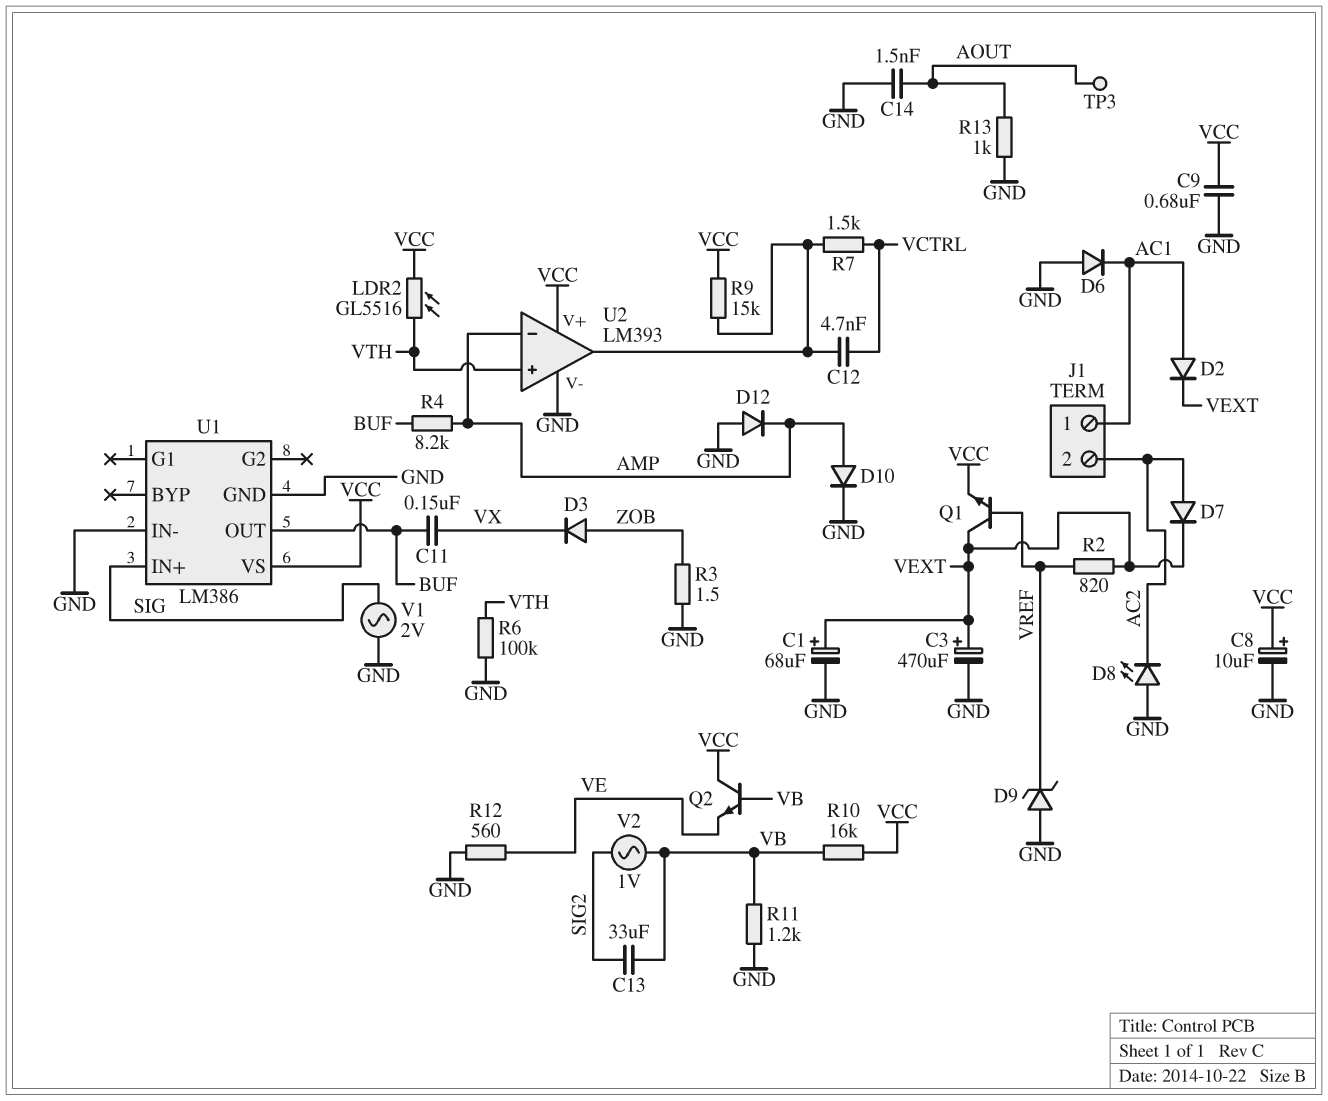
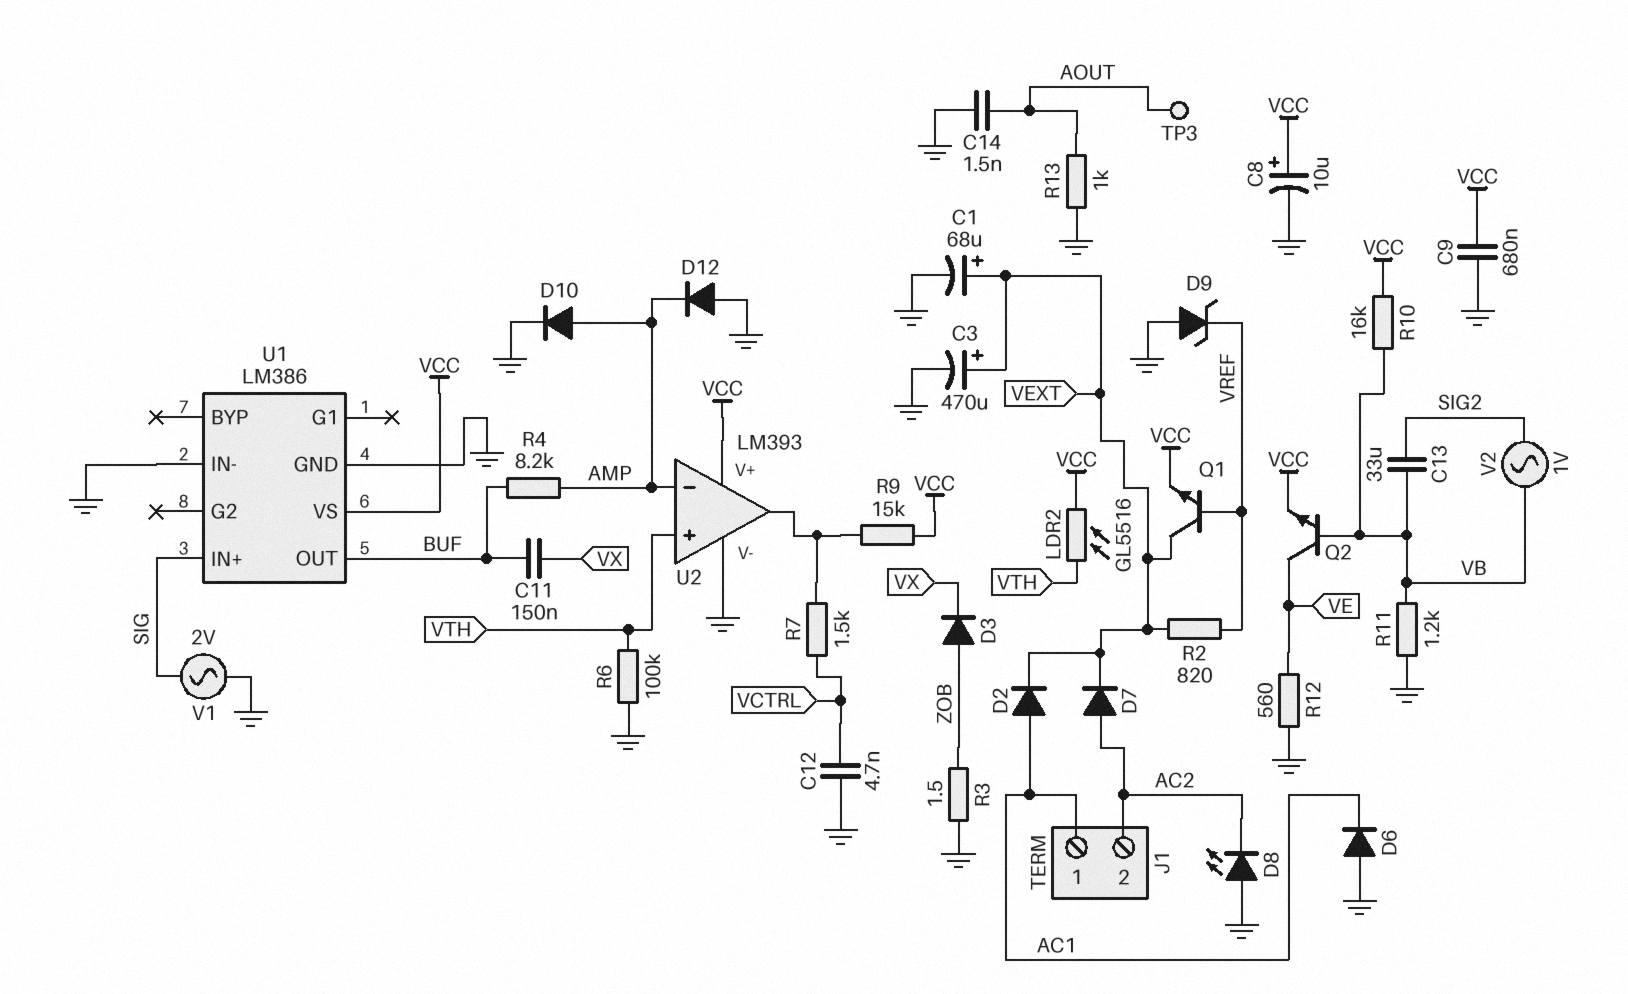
C12: 4.7nF (U2/out, VCTRL) -> 4.7nF (GND, VCTRL)
Q2: NPN (B VB, C VCC, E VE) -> NPN (B VB, C VE, E VCC)

